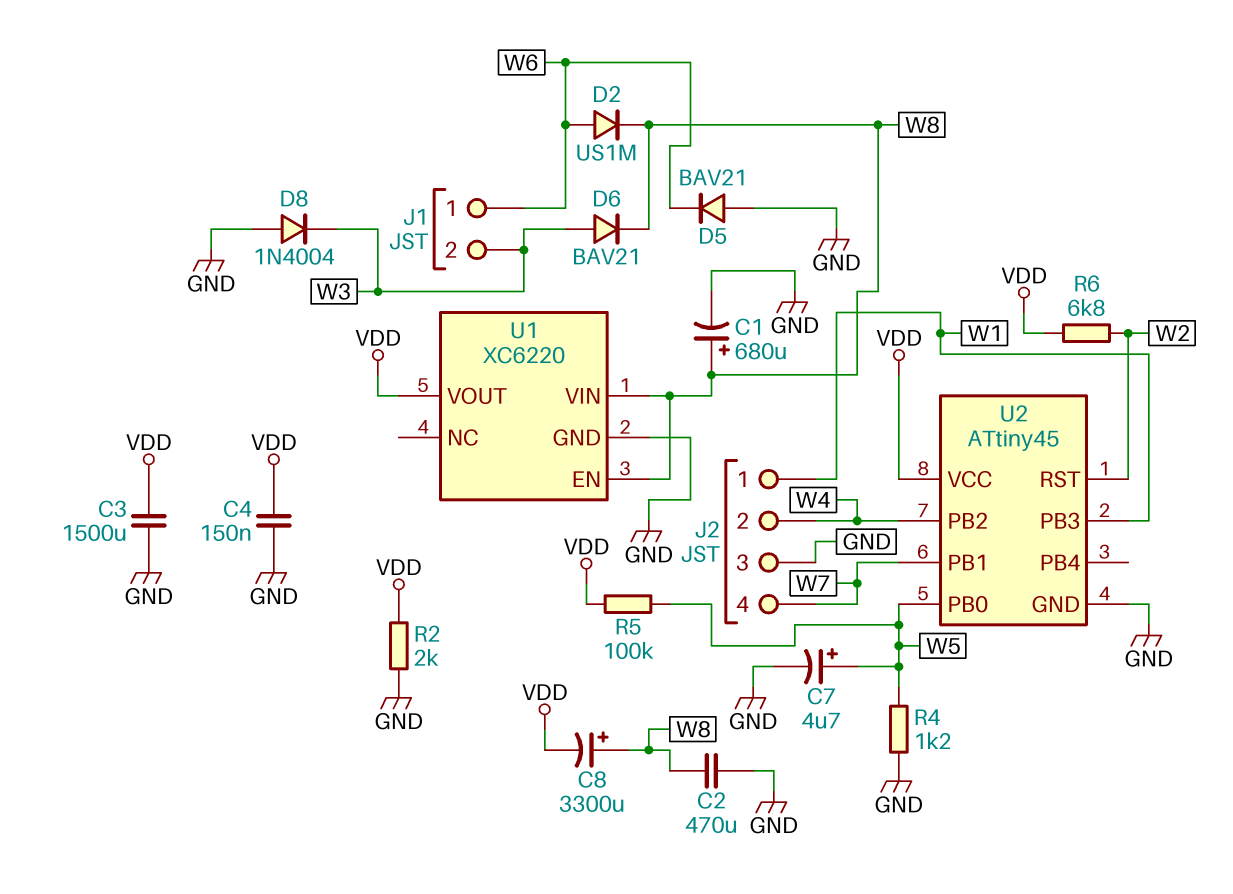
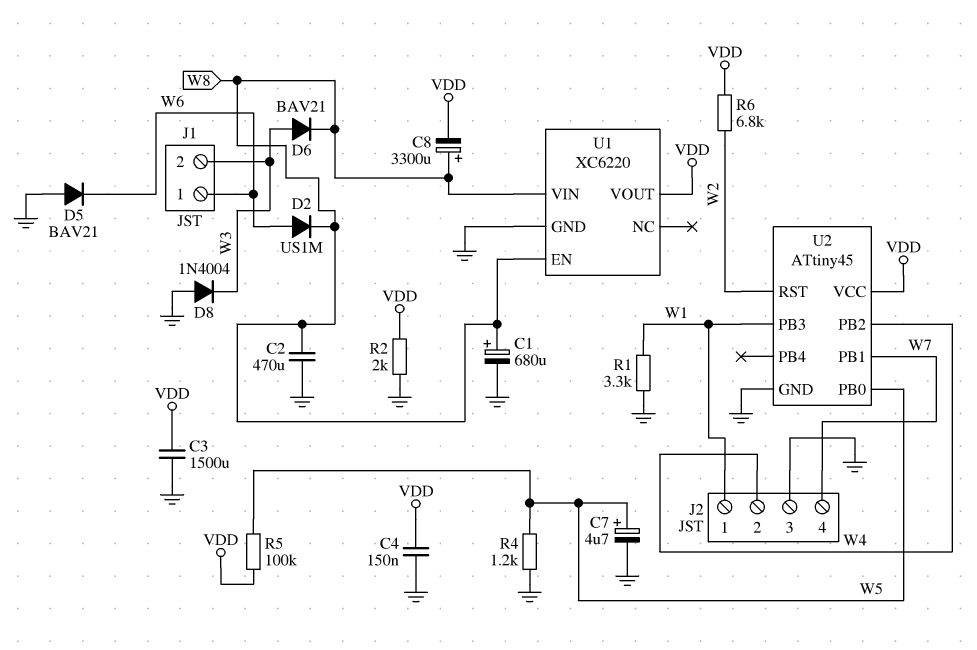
R1: none -> 3.3k (GND, W1)

